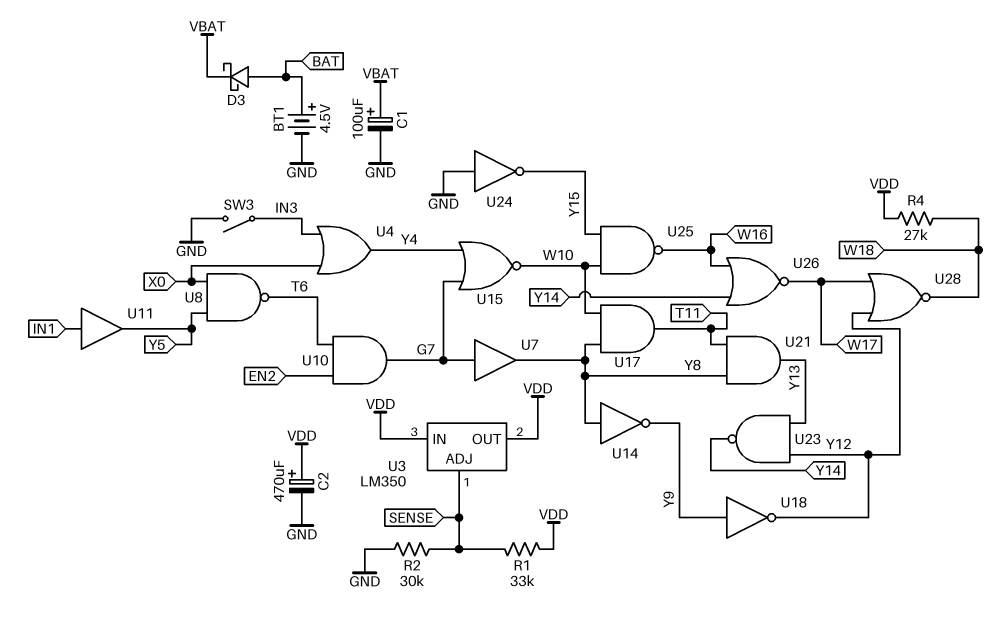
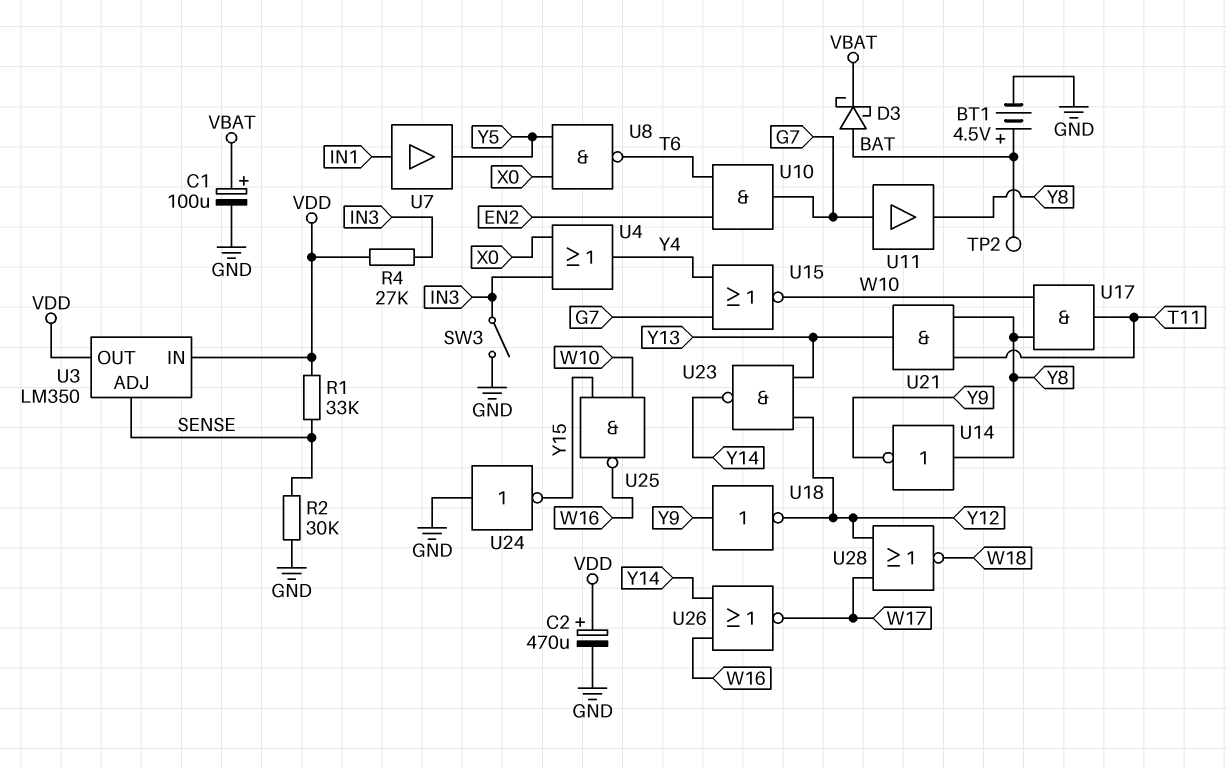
R4: 27k (VDD, W18) -> 27k (IN3, VDD)
TP2: none -> test point (BAT)
U7: buffer (in G7, out Y8) -> buffer (in IN1, out Y5)
U11: buffer (in IN1, out Y5) -> buffer (in G7, out Y8)

